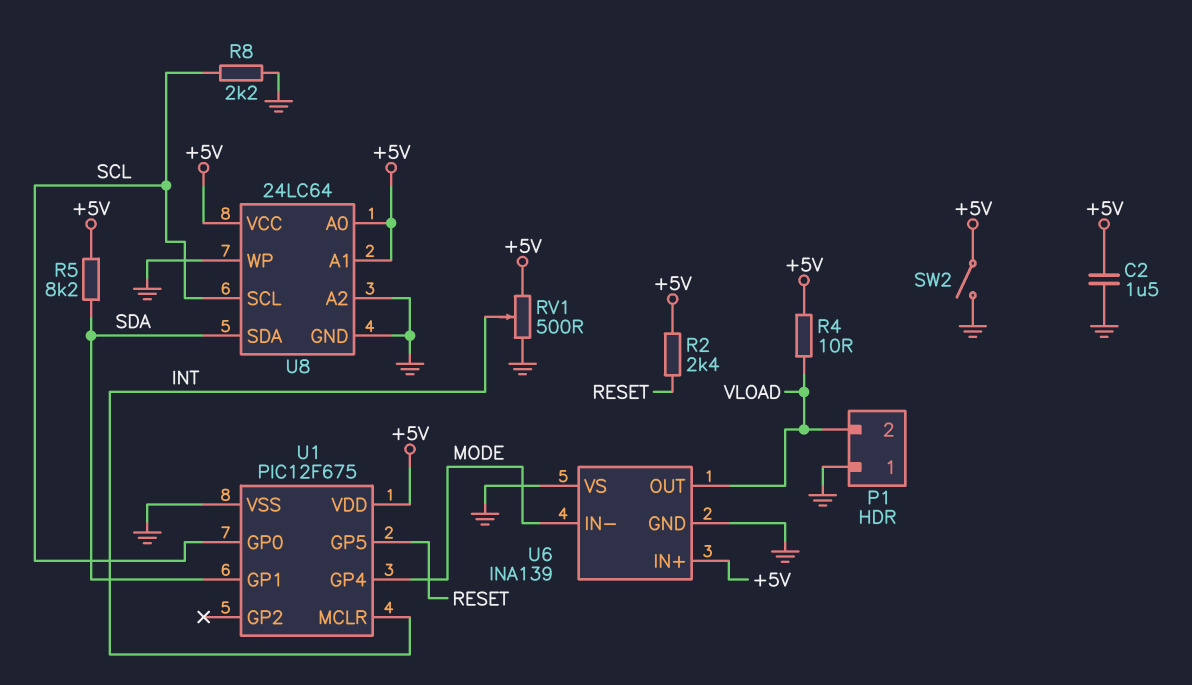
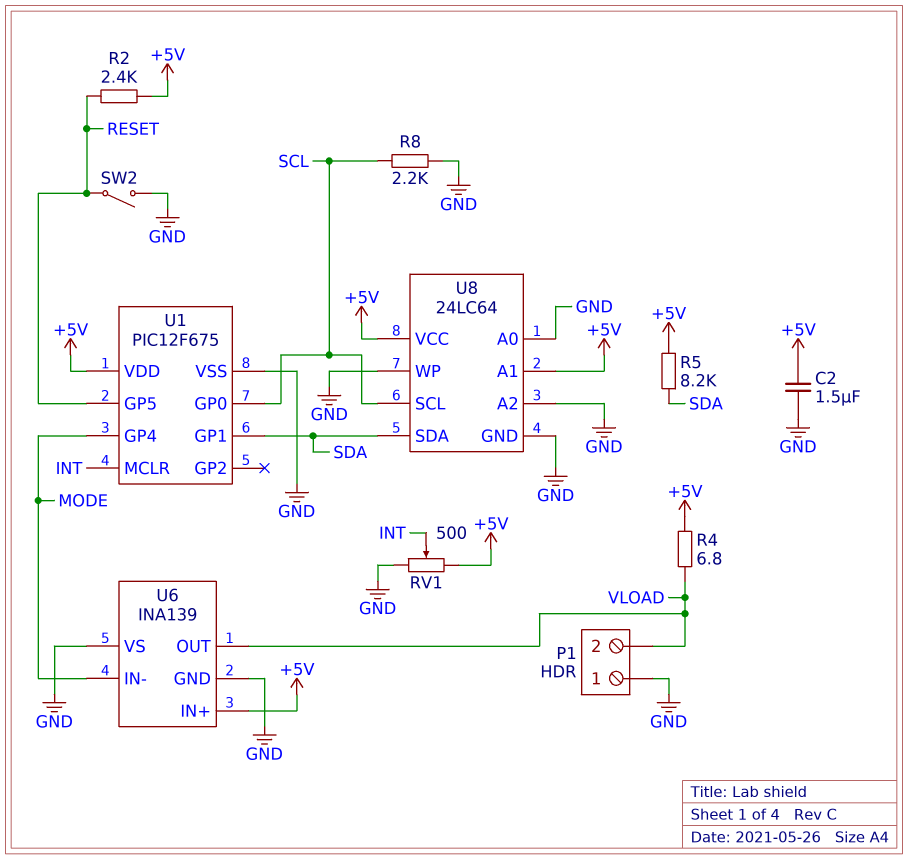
R4: 10 (+5V, VLOAD) -> 6.8 (+5V, VLOAD)
SW2: switch (+5V, GND) -> switch (GND, RESET)
U8 pin A0: +5V -> GND

